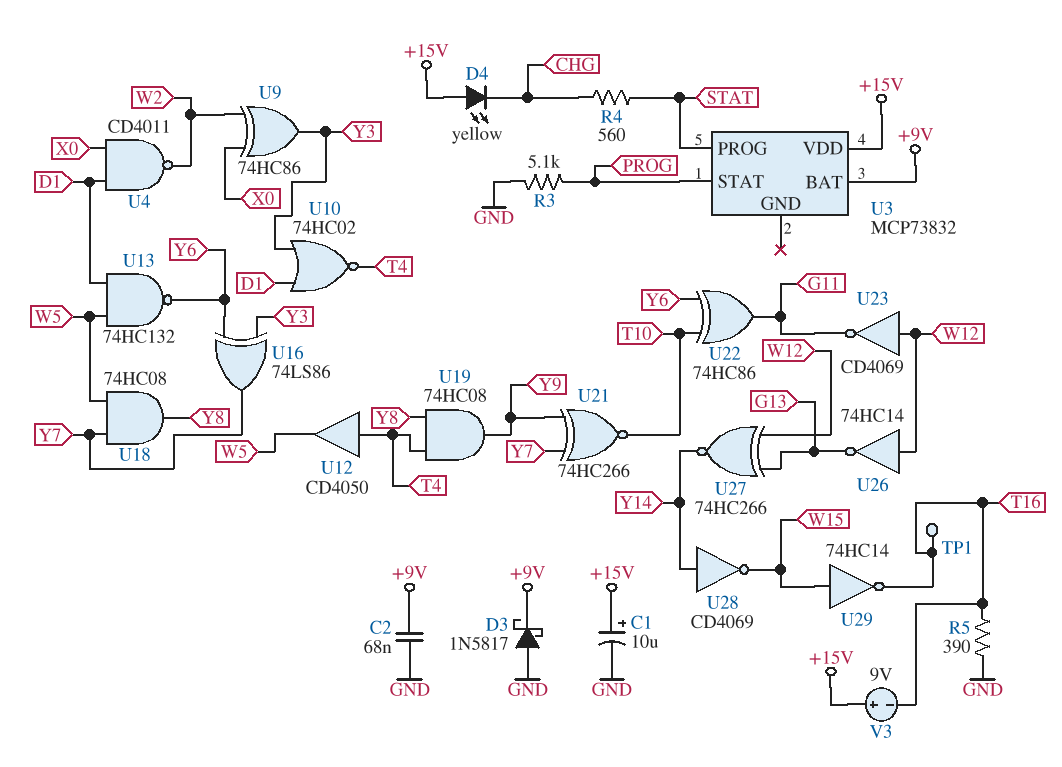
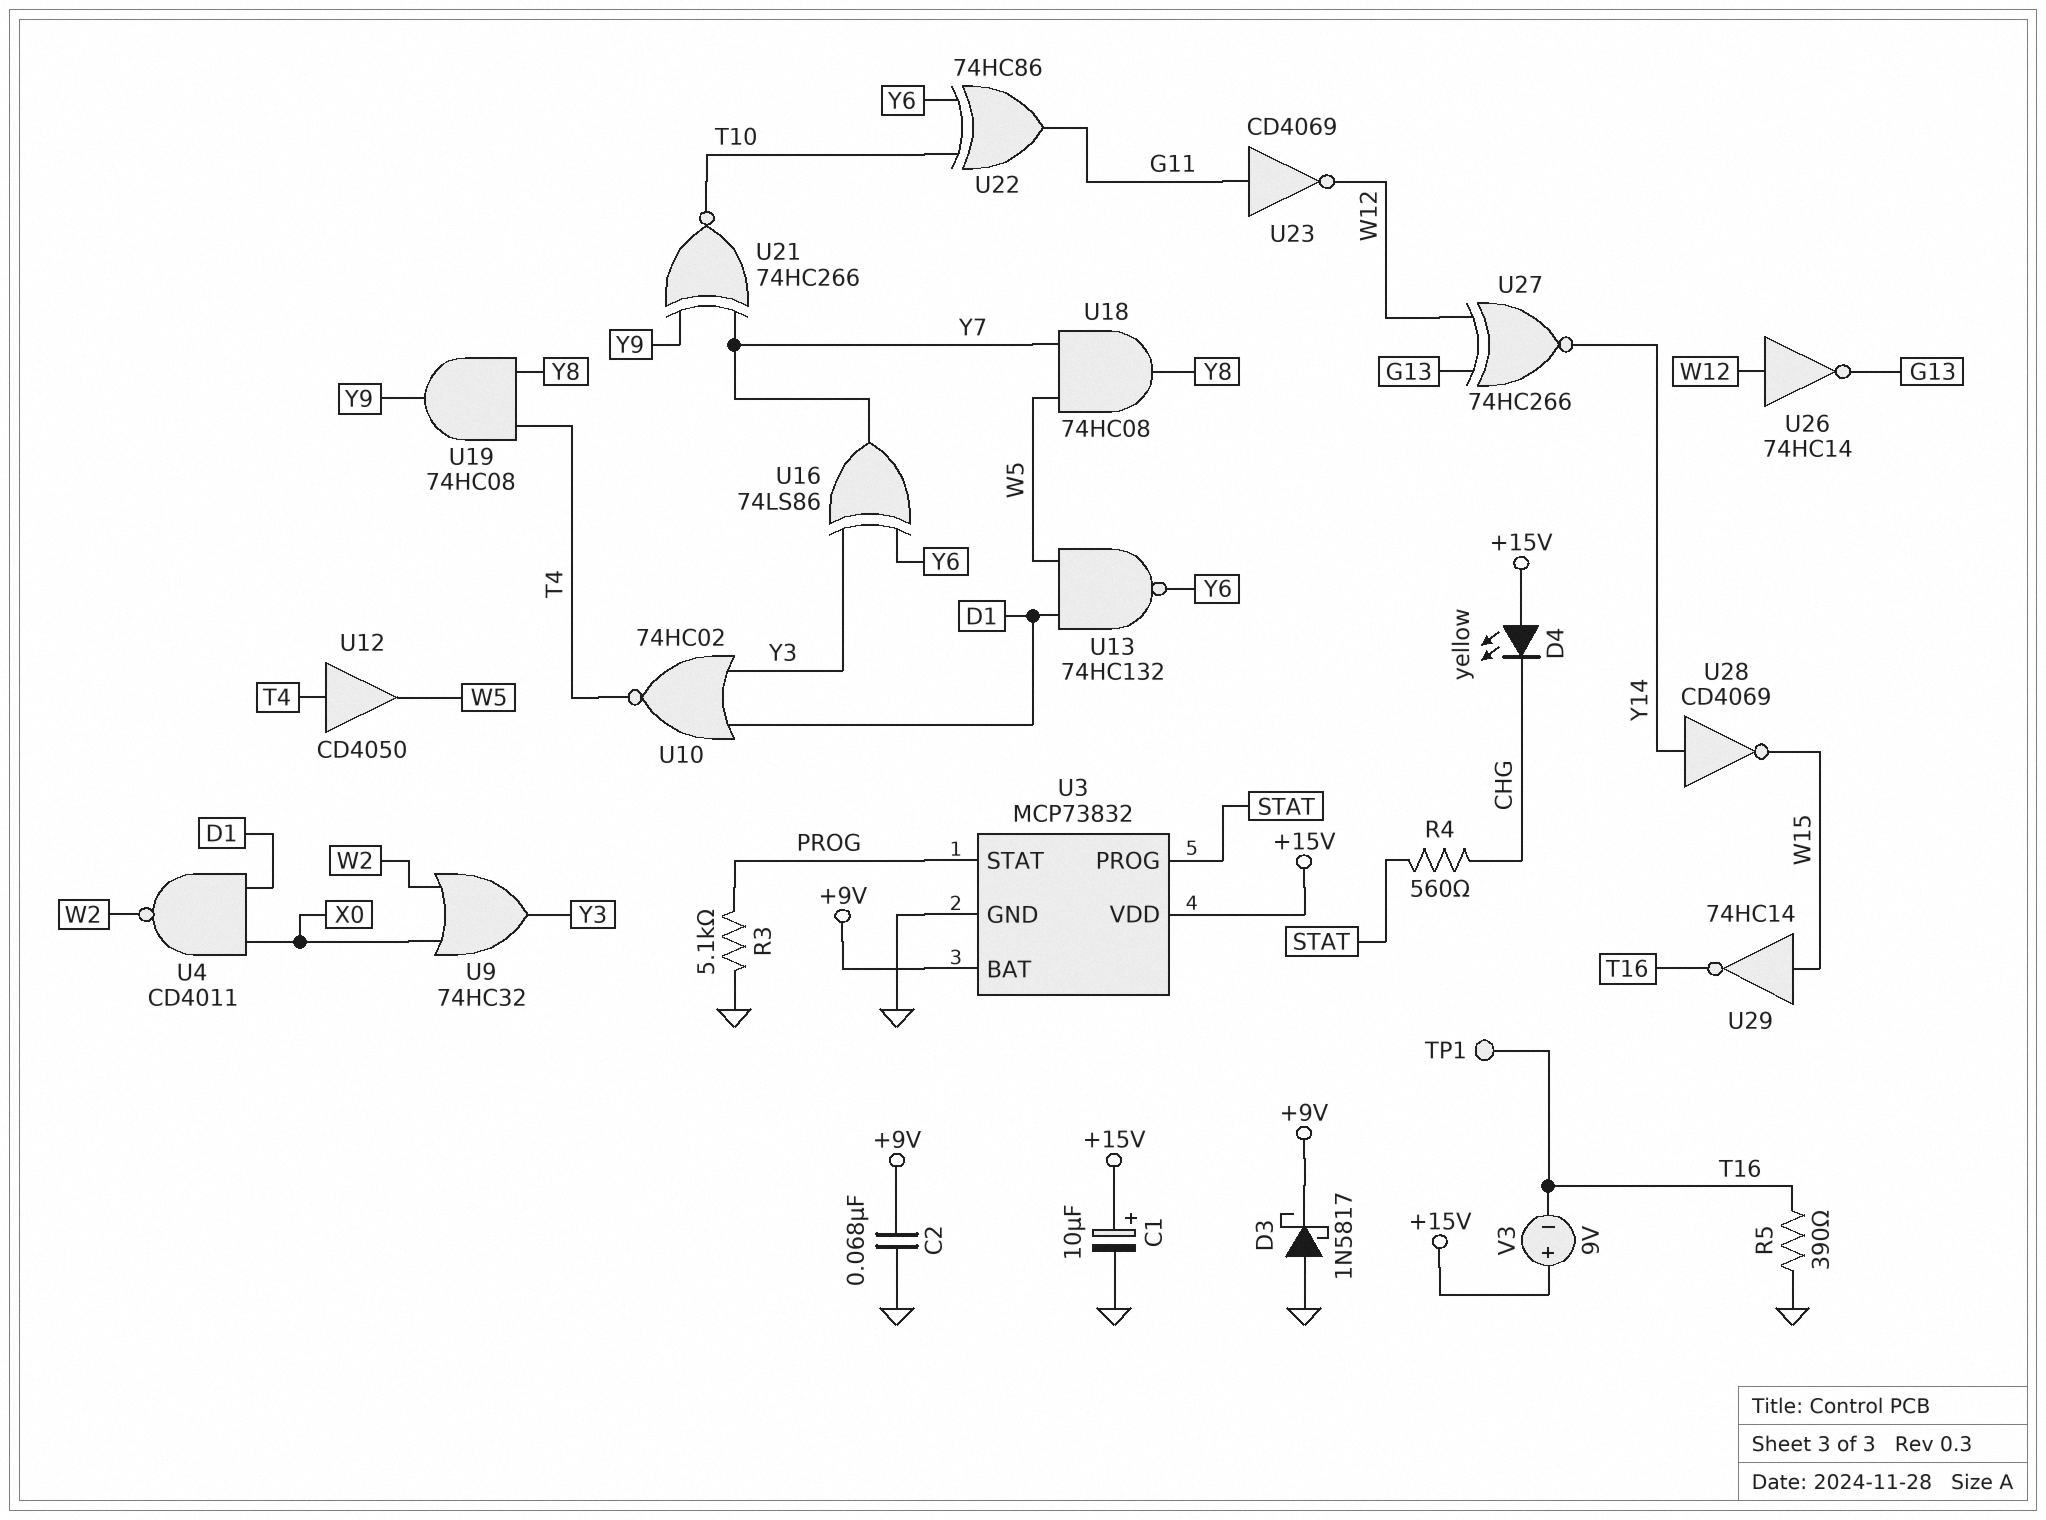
U3 pin GND: none -> GND
U9: XOR 74HC86 (in W2, in X0, out Y3) -> OR 74HC32 (in W2, in X0, out Y3)
U23: NOT CD4069 (in W12, out G11) -> NOT CD4069 (in G11, out W12)

